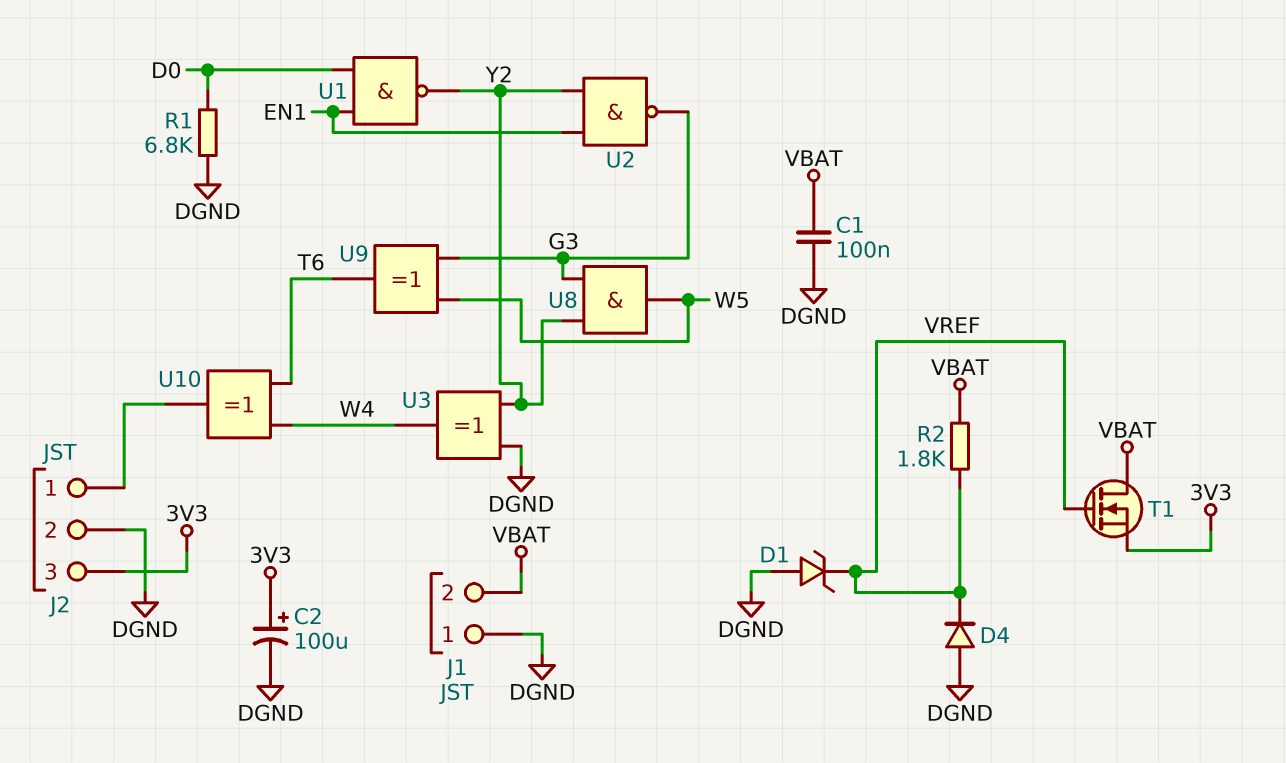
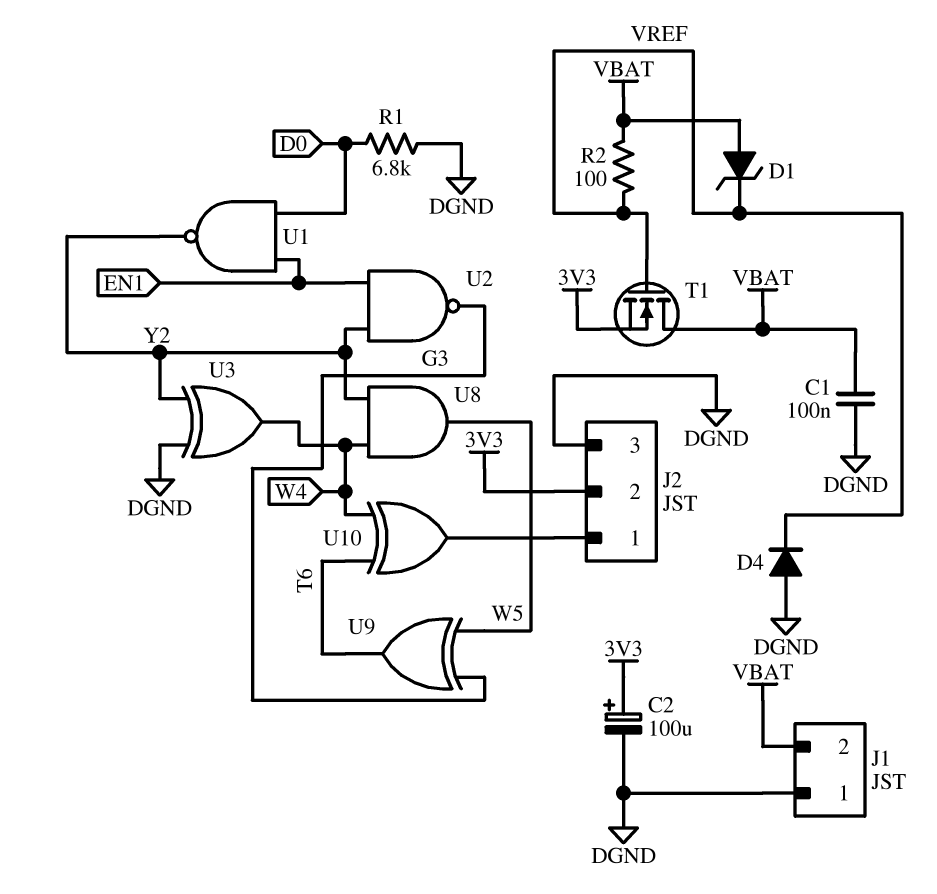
D1: zener (A DGND, K VREF) -> zener (A VBAT, K VREF)
J2 pin 2: DGND -> 3V3
J2 pin 3: 3V3 -> DGND
R2: 1.8k (VBAT, VREF) -> 100 (VBAT, VREF)
U8: AND (in G3, in Y2, out W5) -> AND (in W4, in Y2, out W5)

